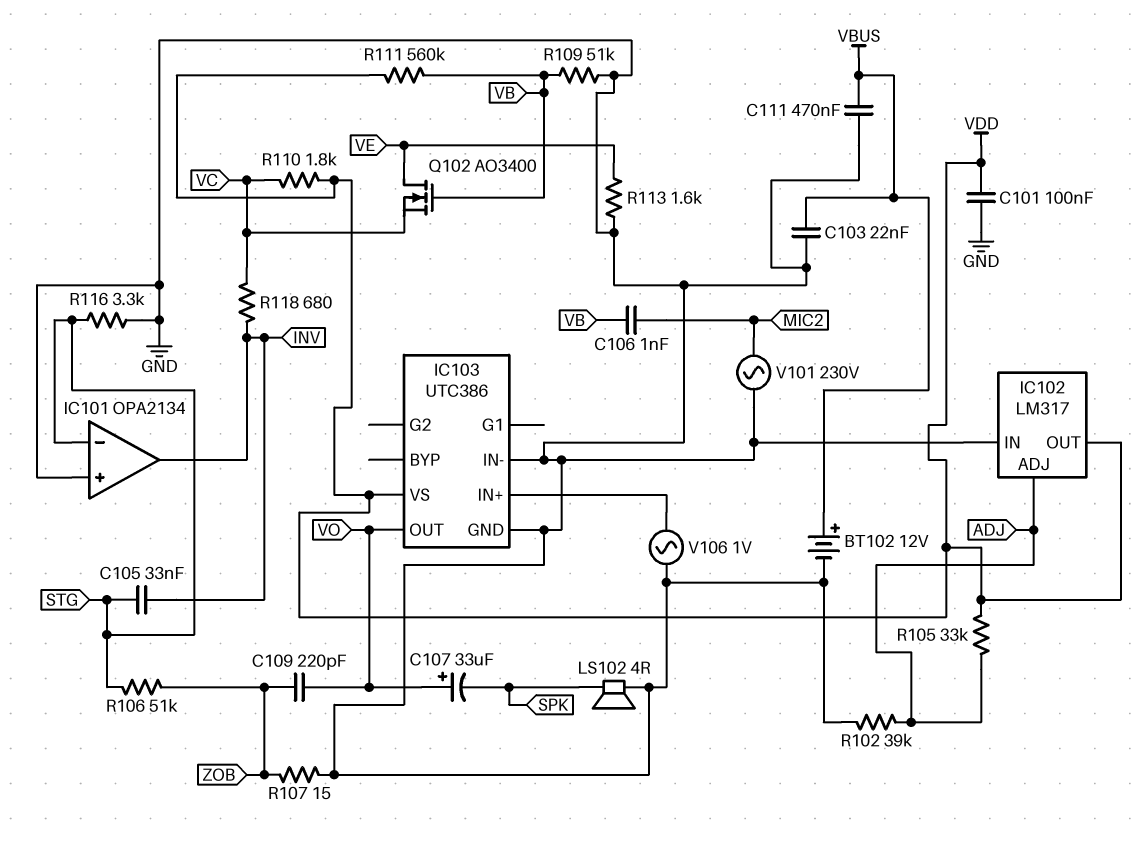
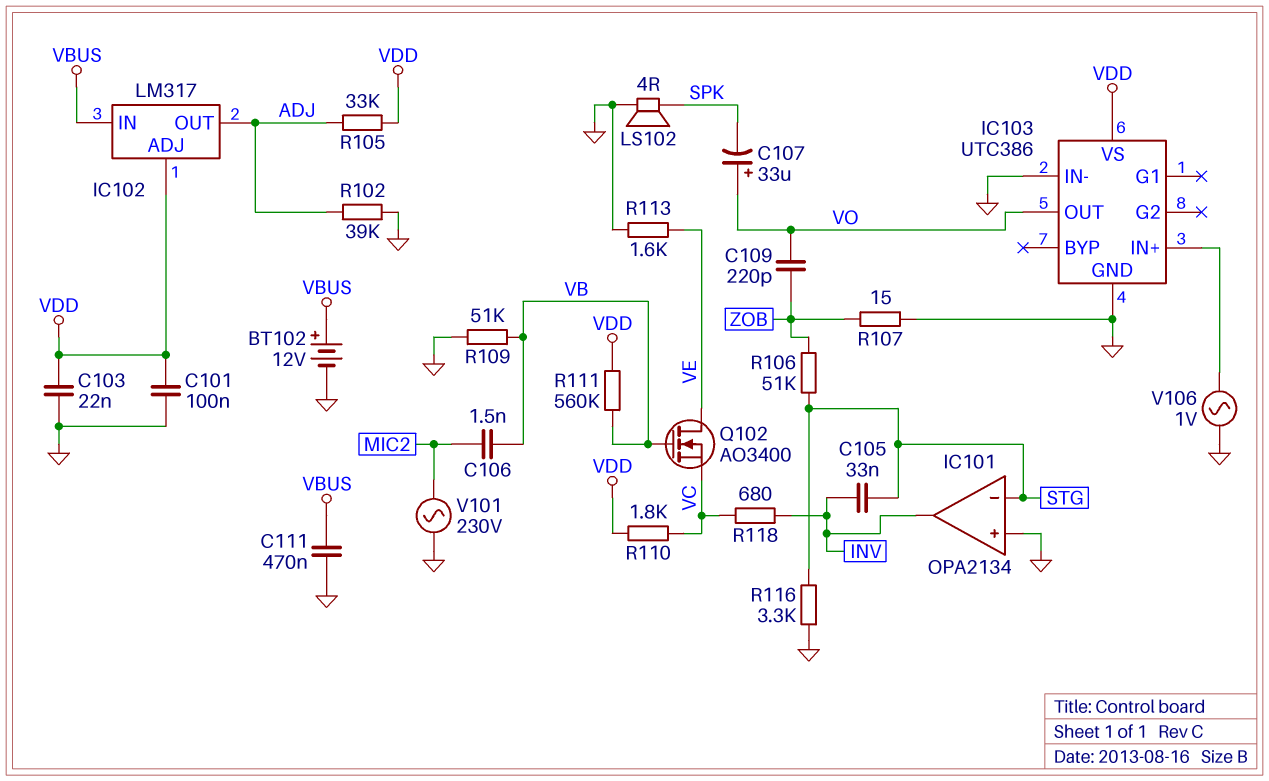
C103: 22nF (GND, VBUS) -> 22nF (GND, VDD)
C106: 1nF (MIC2, VB) -> 1.5nF (MIC2, VB)
IC102 pin ADJ: ADJ -> VDD
IC102 pin IN: GND -> VBUS
IC102 pin OUT: VDD -> ADJ

